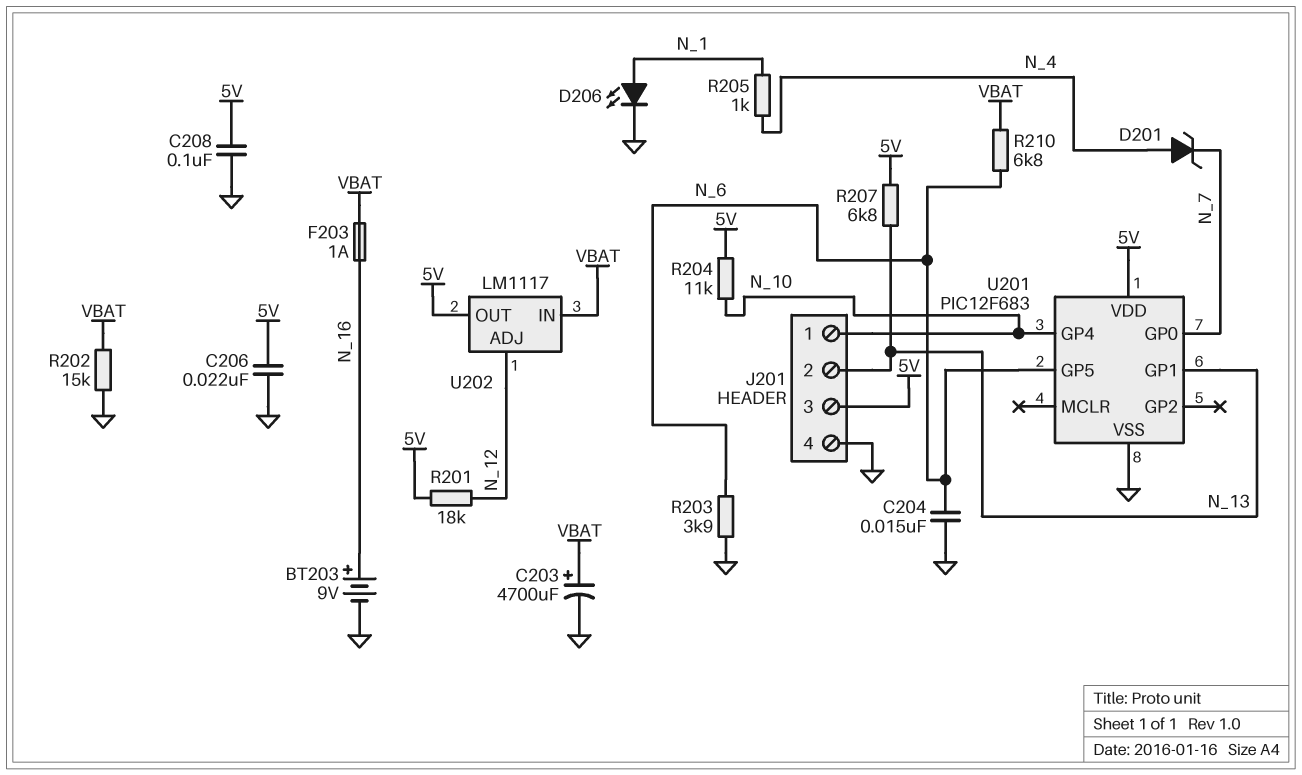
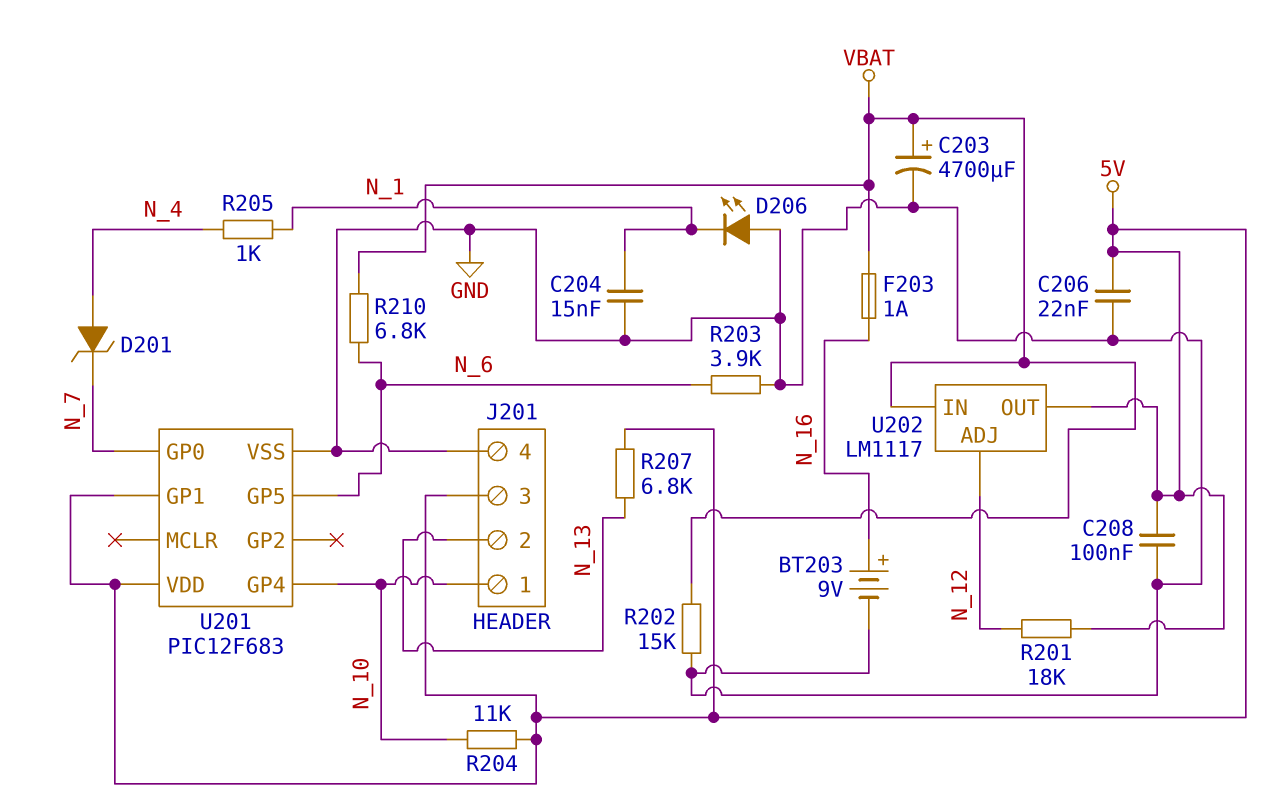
C204: 15nF (GND, N_6) -> 15nF (GND, N_1)
D206: LED (A N_1, K GND) -> LED (A GND, K N_1)
U201 pin GP1: N_13 -> 5V

